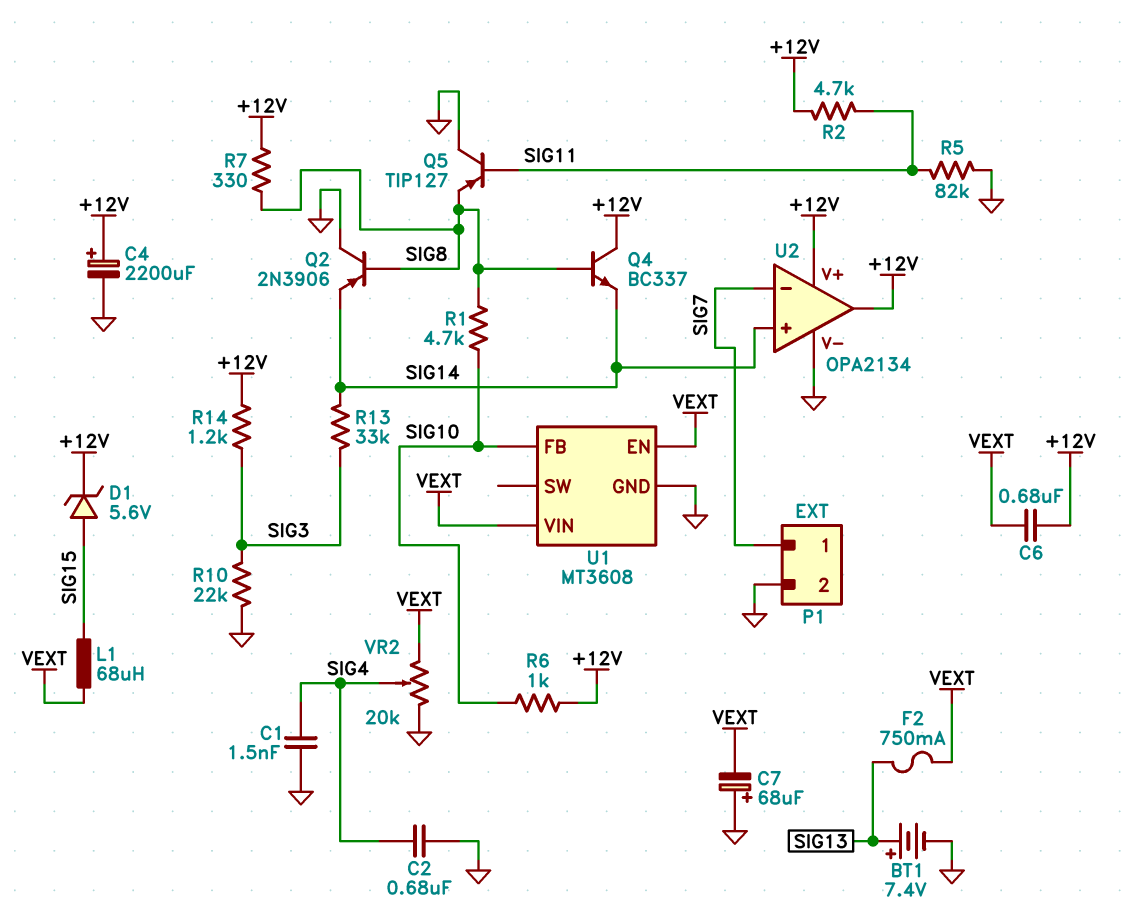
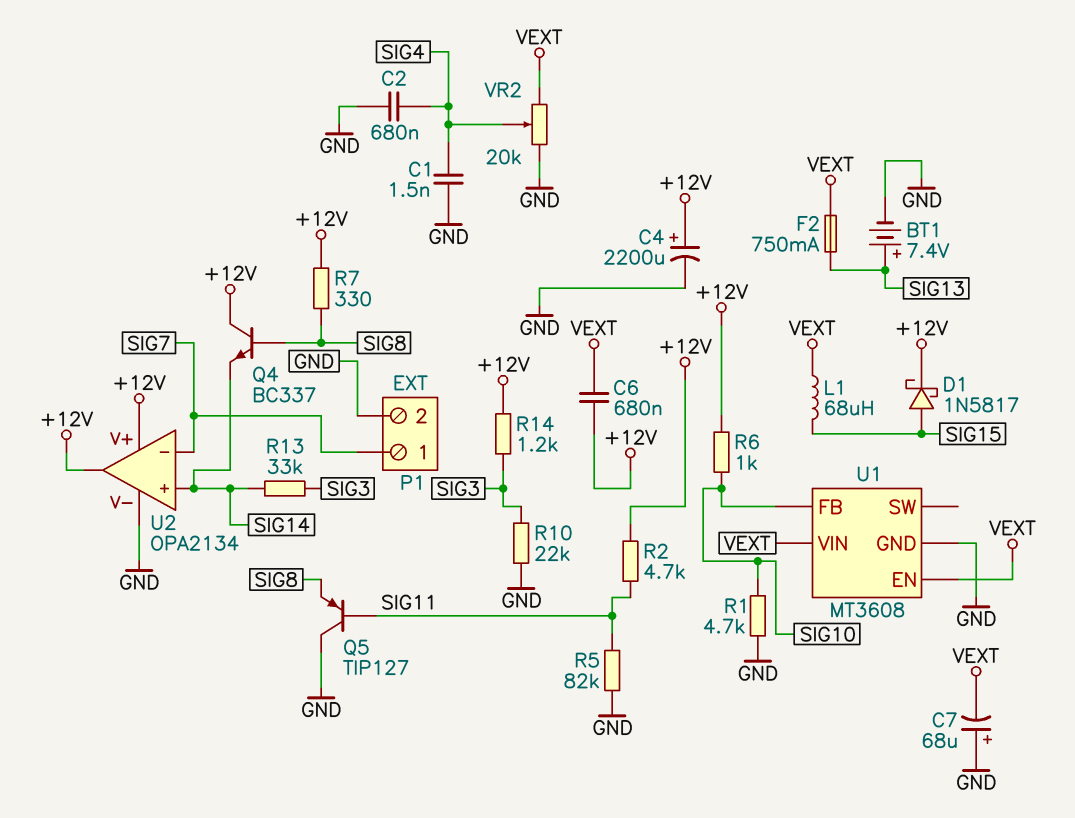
D1: zener 5.6V (A SIG15, K +12V) -> schottky 1N5817 (A SIG15, K +12V)
Q2: PNP 2N3906 (B SIG8, C GND, E SIG14) -> none
R1: 4.7k (SIG8, SIG10) -> 4.7k (GND, SIG10)

